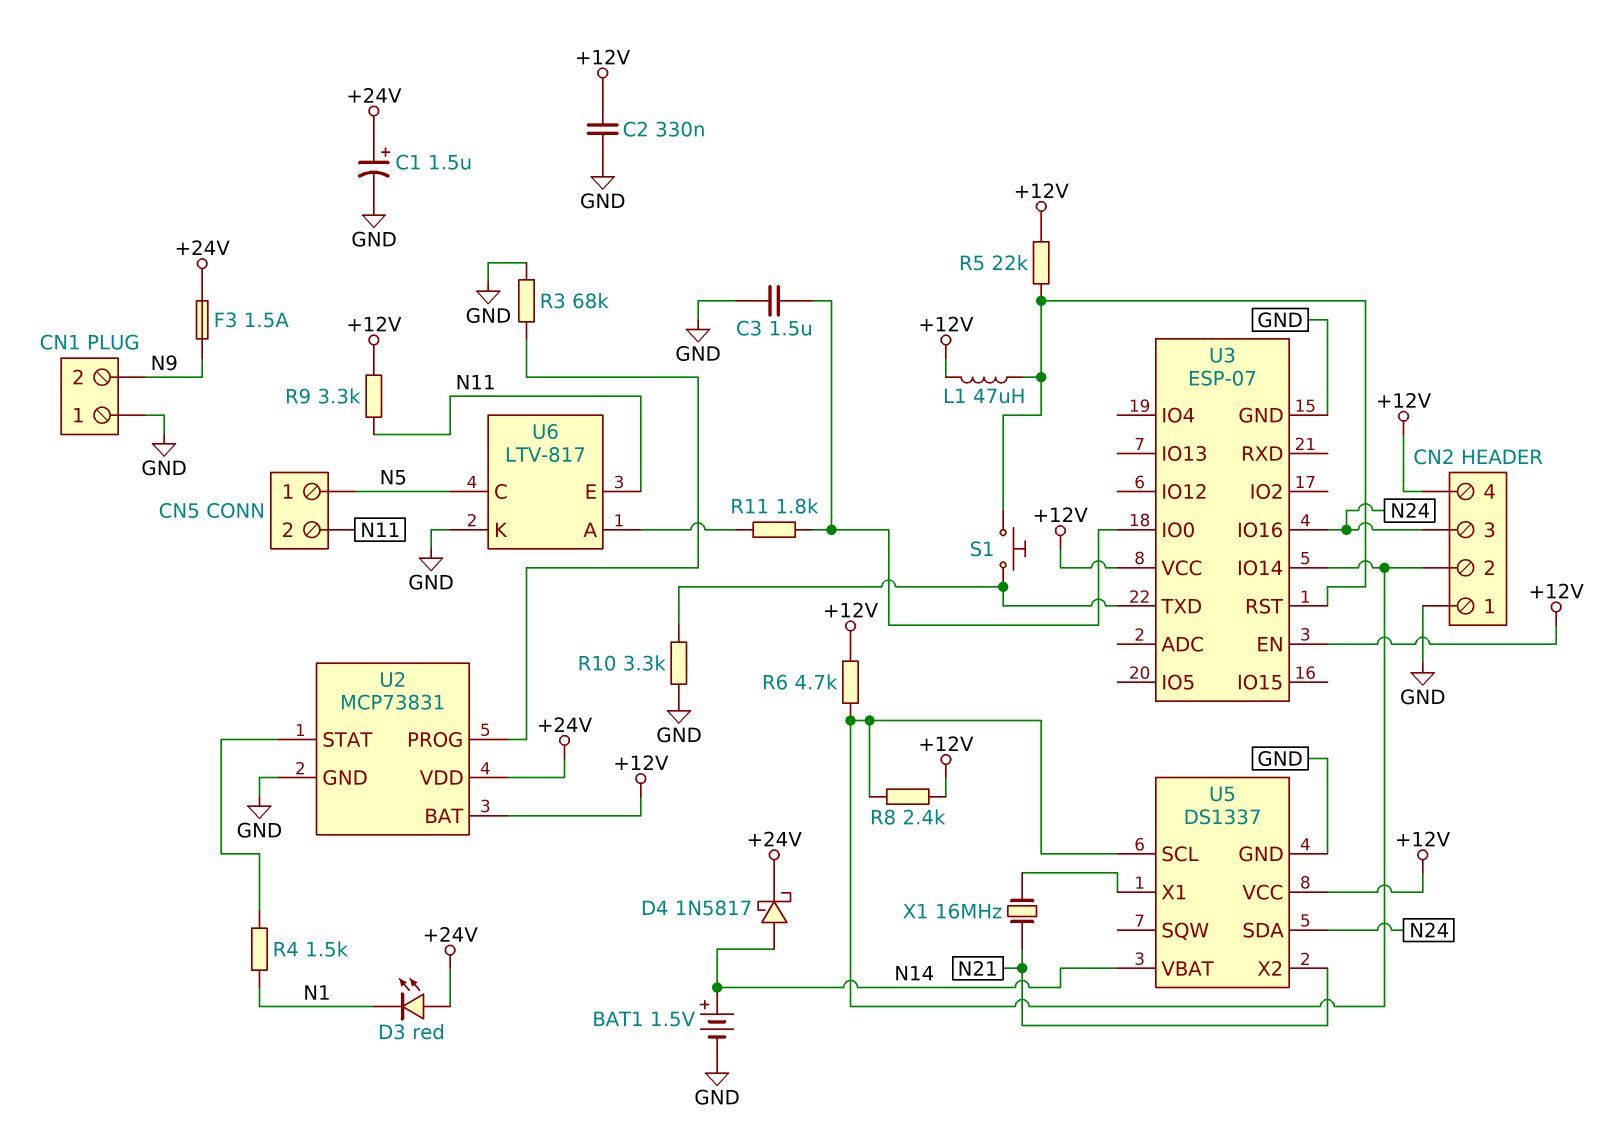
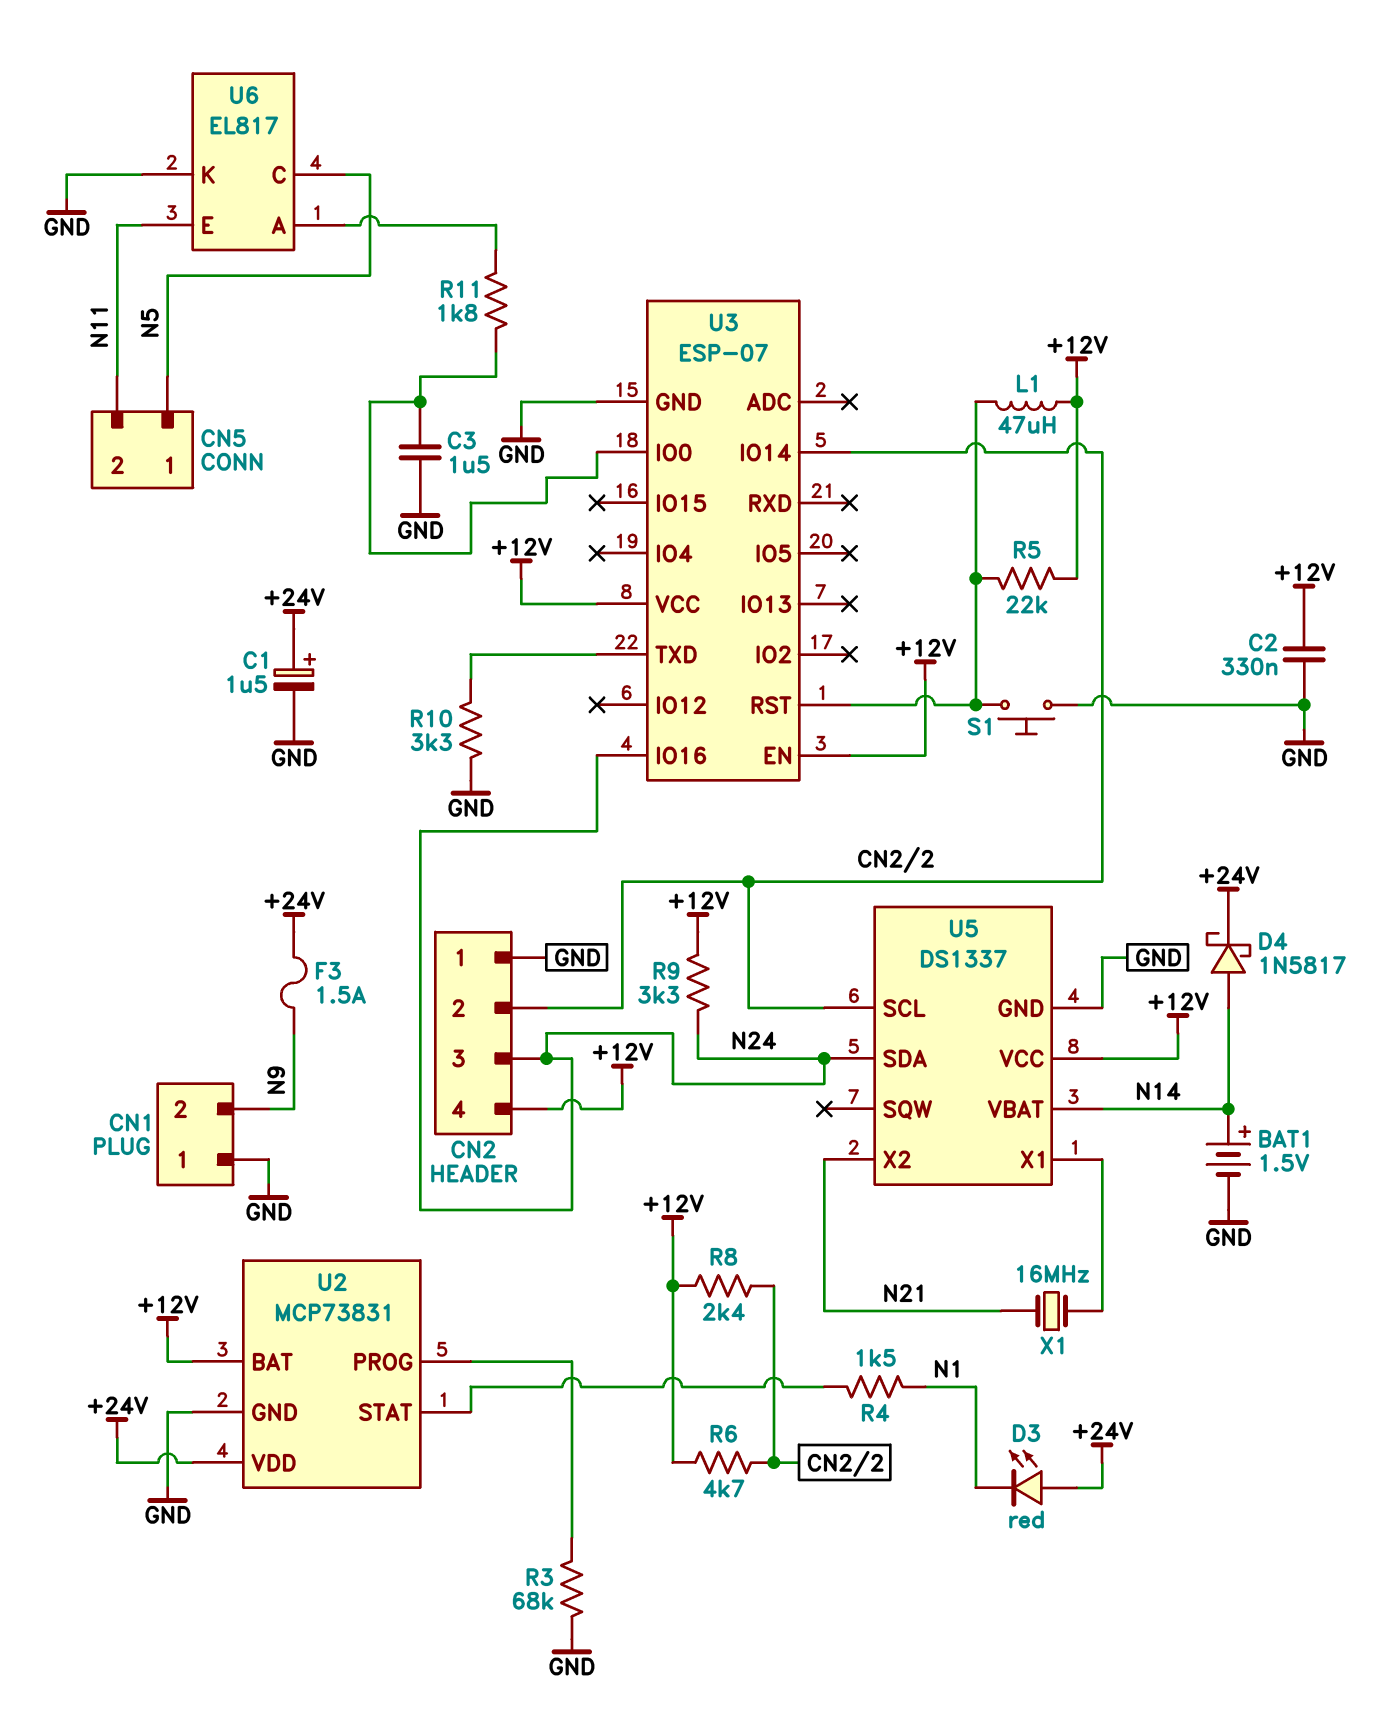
R9: 3.3k (+12V, N11) -> 3.3k (+12V, N24)
S1: button (U3/RST, U3/TXD) -> button (GND, U3/RST)
U6: LTV-817 -> EL817

